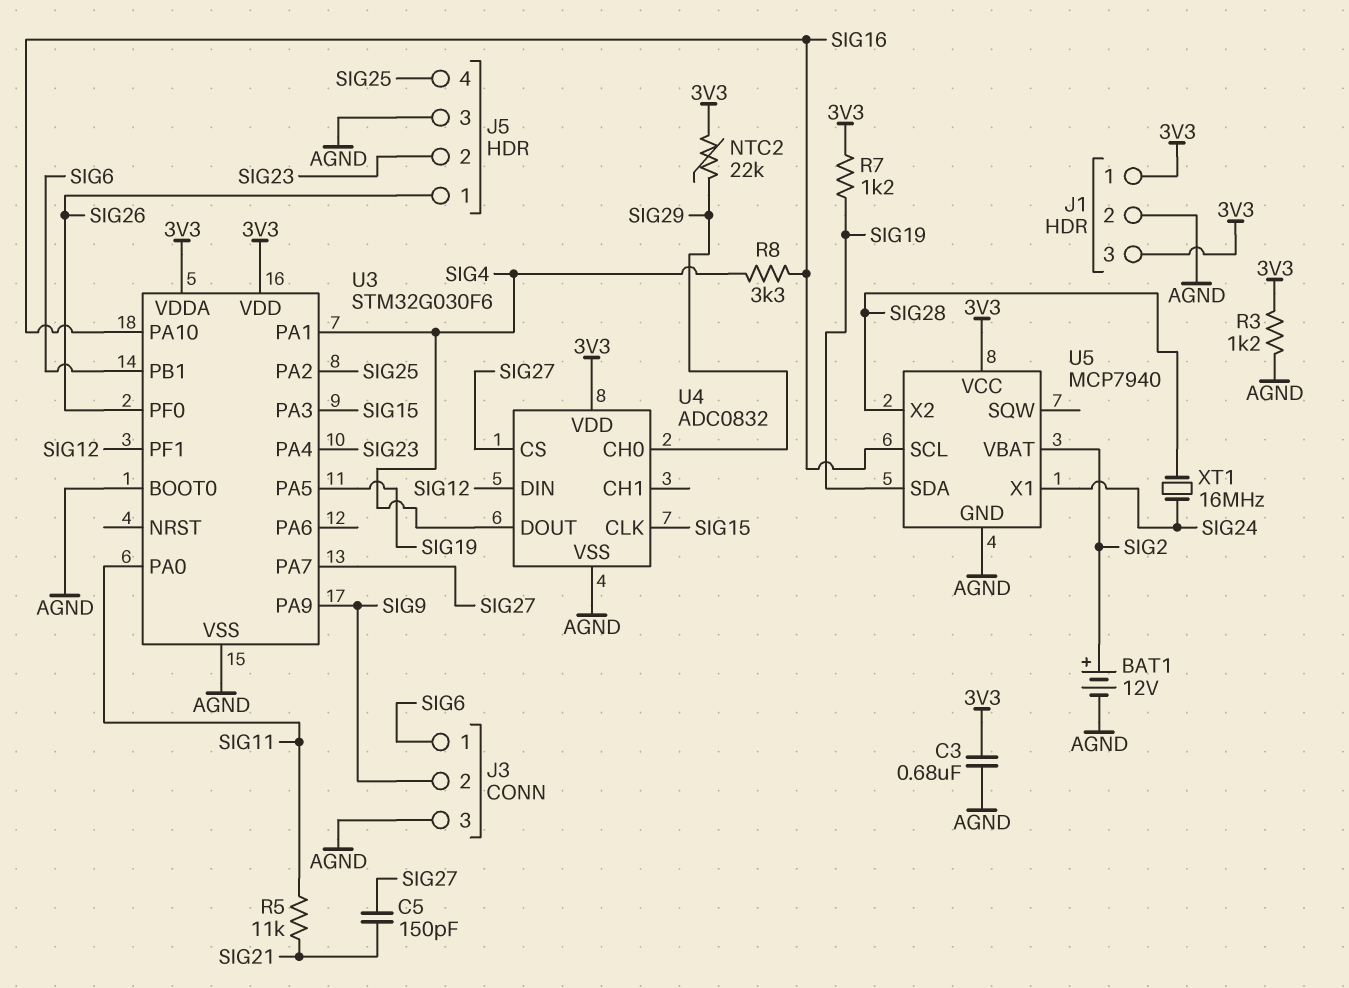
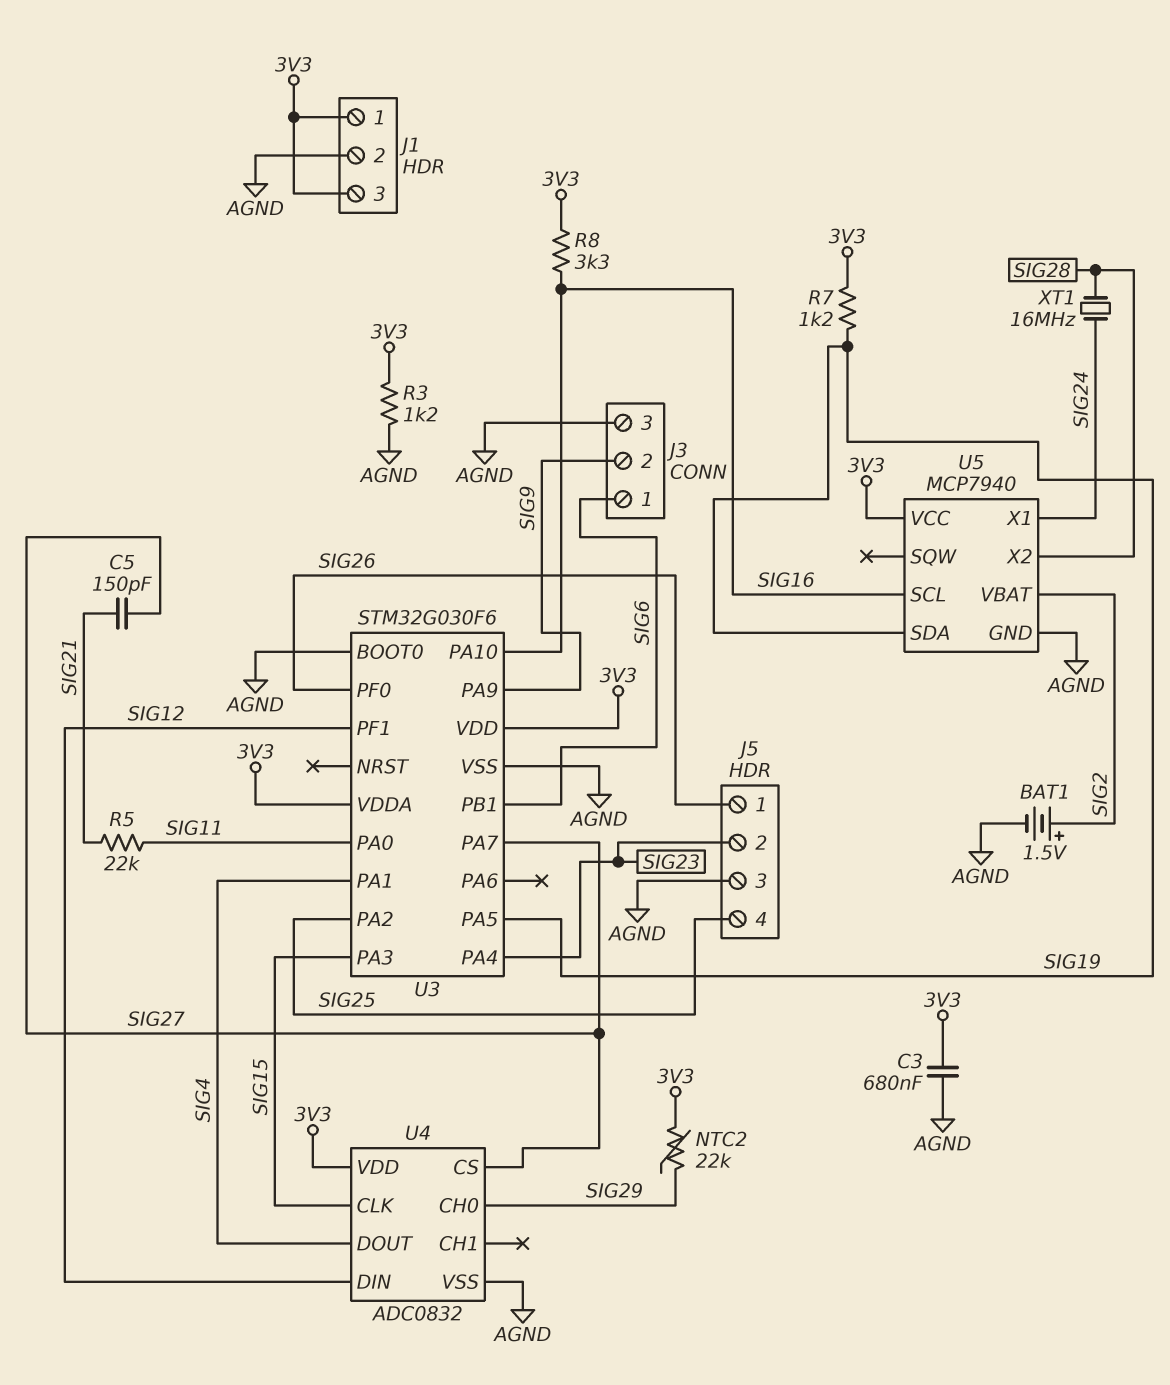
BAT1: 12V (plus SIG2, minus AGND) -> 1.5V (plus SIG2, minus AGND)
R5: 11k (SIG11, SIG21) -> 22k (SIG11, SIG21)
R8: 3.3k (SIG4, SIG16) -> 3.3k (3V3, SIG16)

